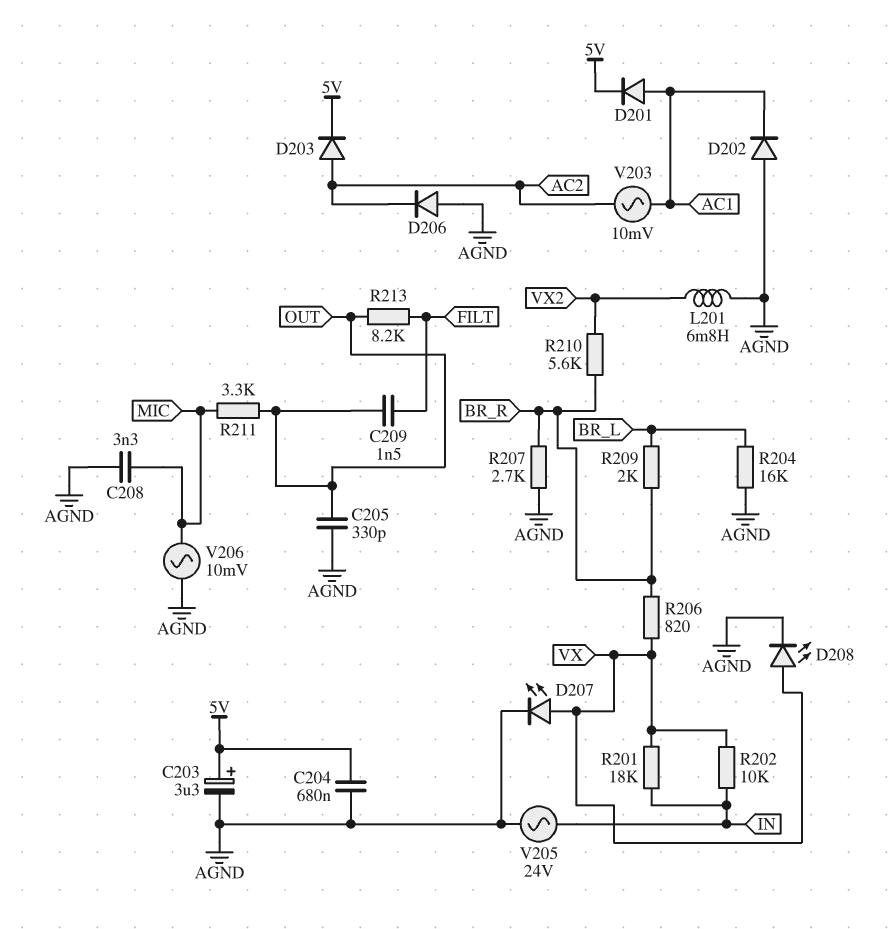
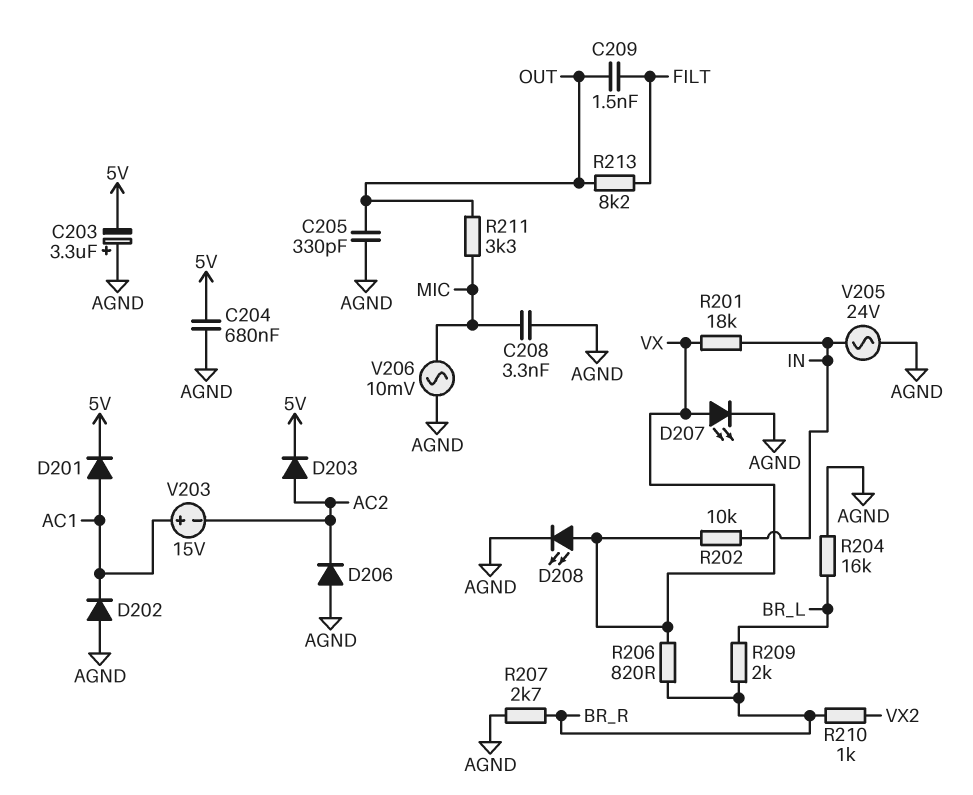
C203: 3.3uF (plus 5V, minus AGND) -> 3.3uF (plus AGND, minus 5V)
L201: 6.8mH (AGND, VX2) -> none
R210: 5.6k (BR_R, VX2) -> 1k (BR_R, VX2)
V203: AC 10mV (AC1, AC2) -> 15V (plus AC1, minus AC2)

